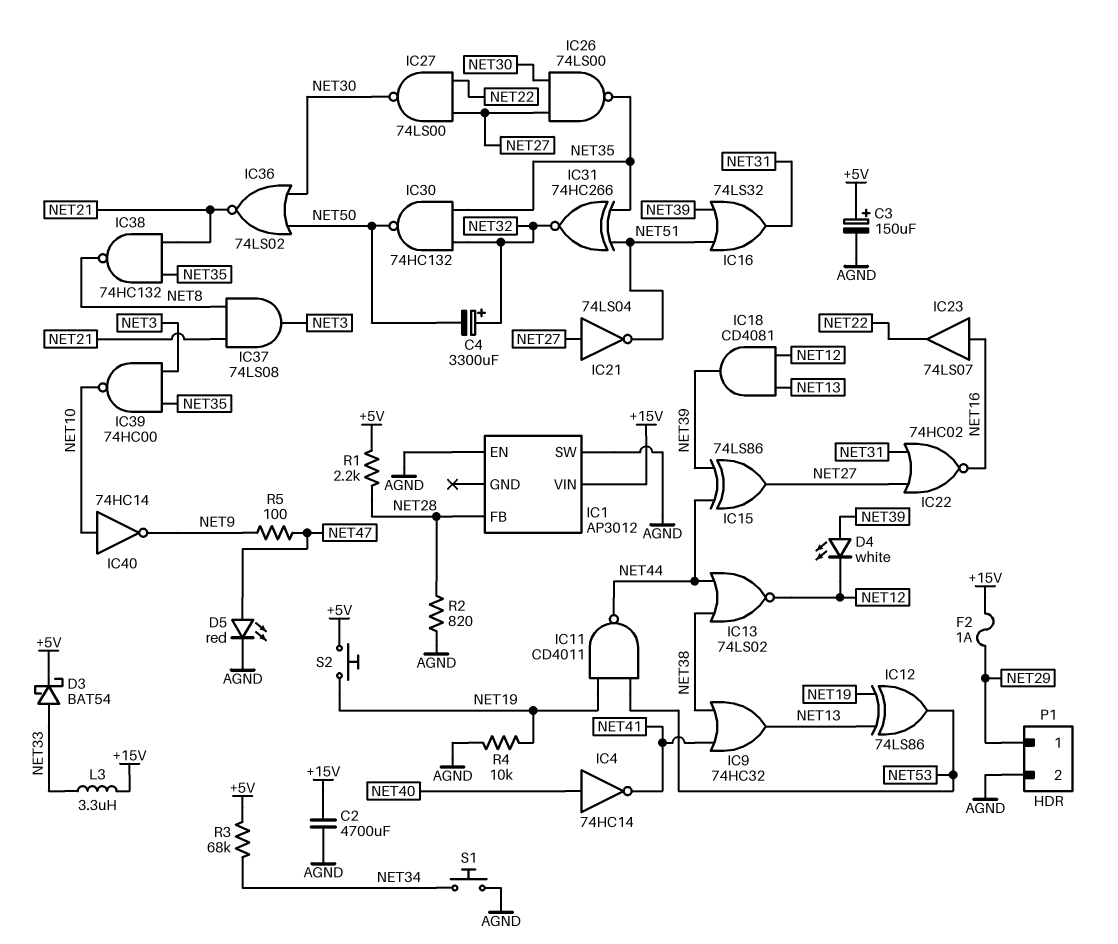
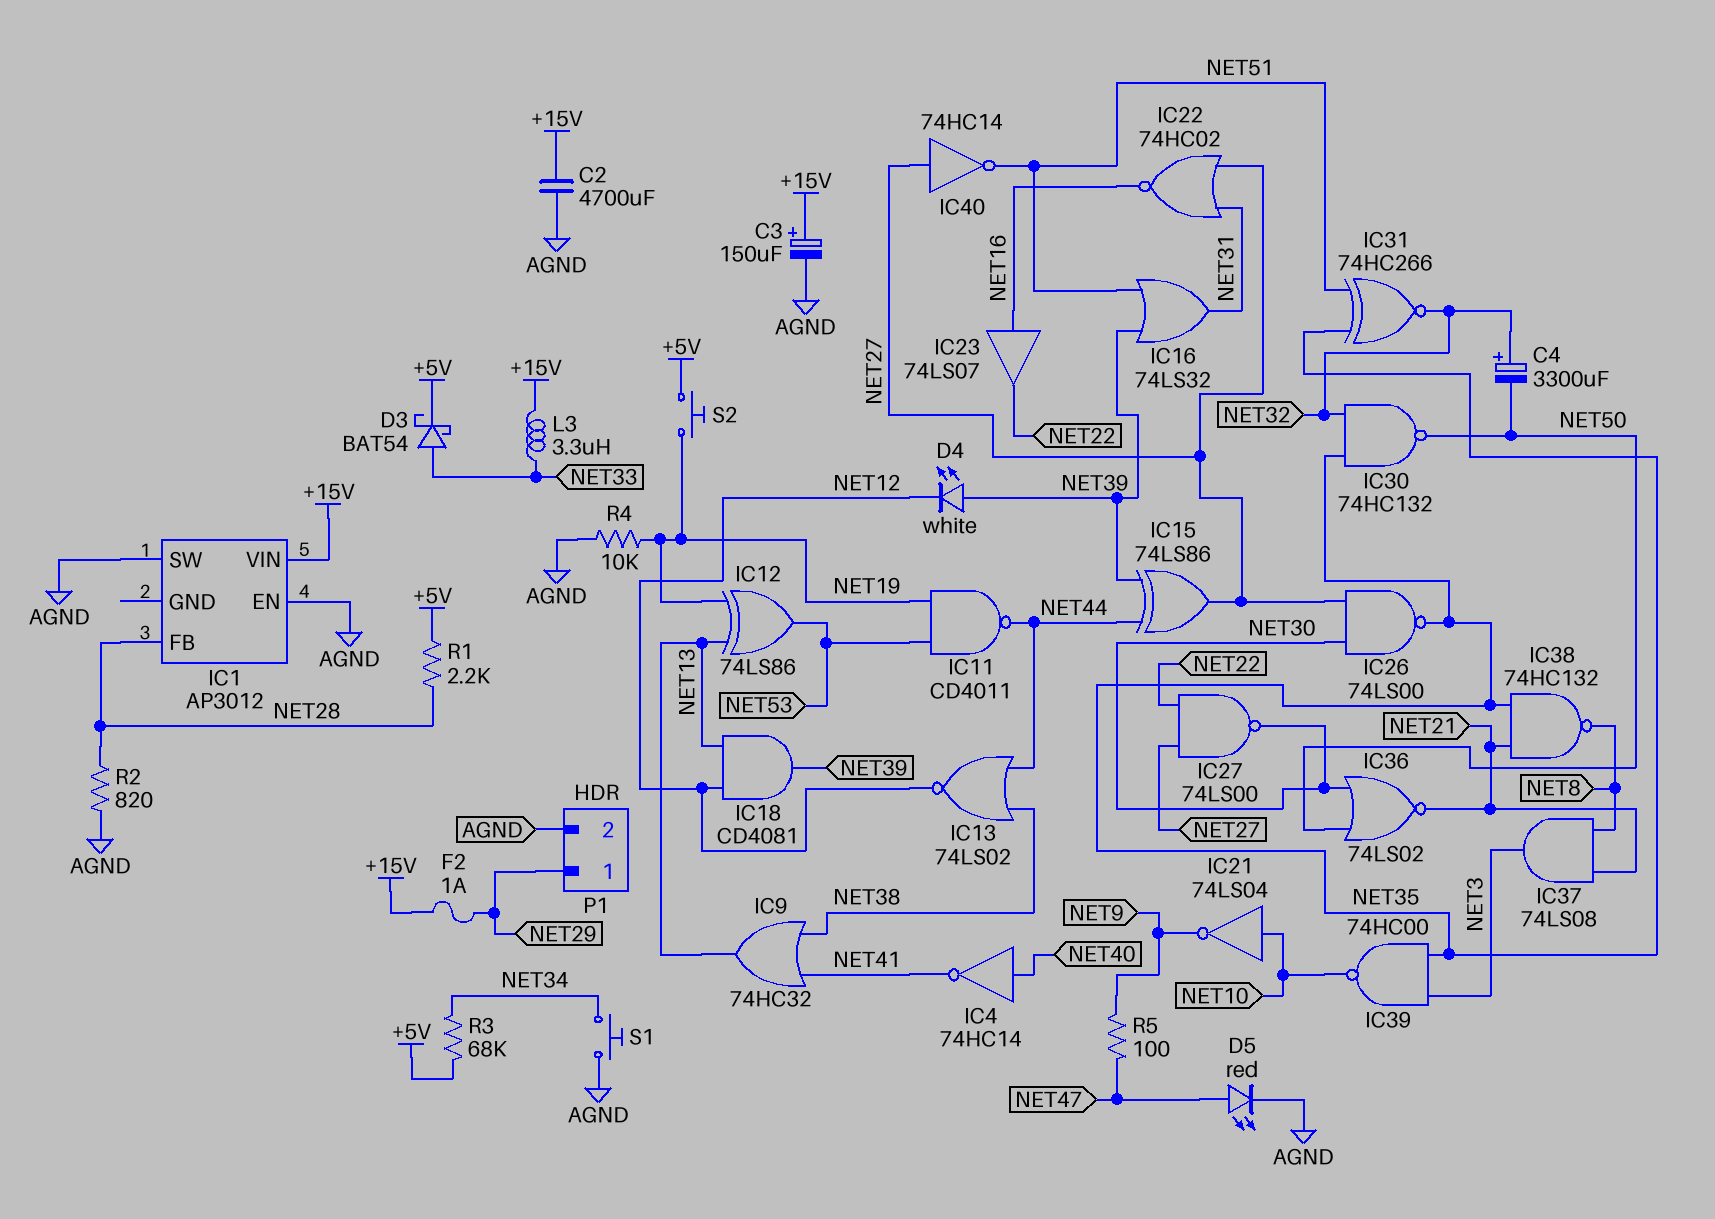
C3: 150uF (plus +5V, minus AGND) -> 150uF (plus +15V, minus AGND)
IC21: NOT 74LS04 (in NET27, out NET51) -> NOT 74LS04 (in NET10, out NET9)
IC40: NOT 74HC14 (in NET10, out NET9) -> NOT 74HC14 (in NET27, out NET51)

